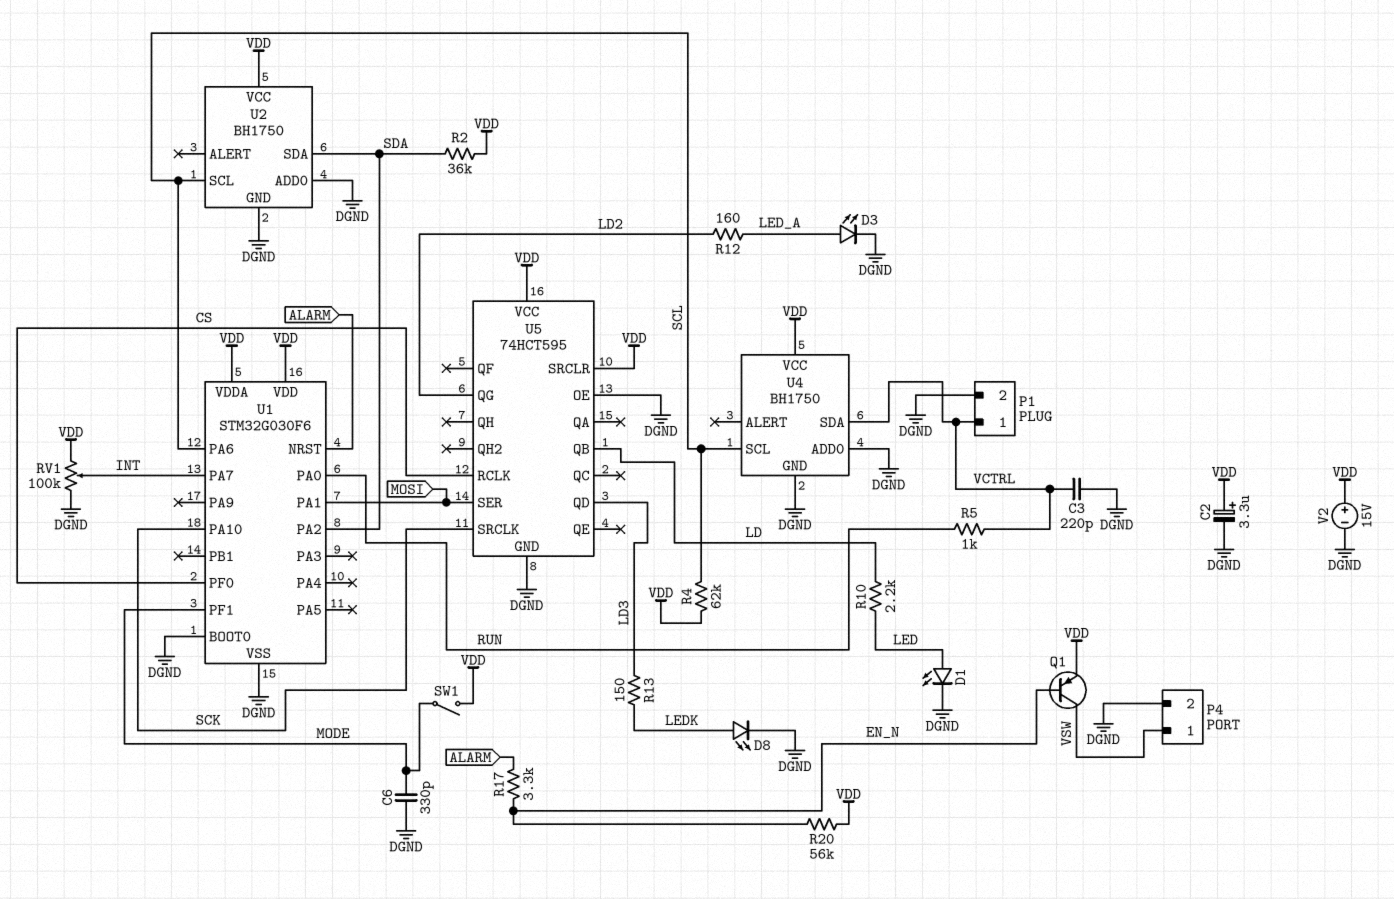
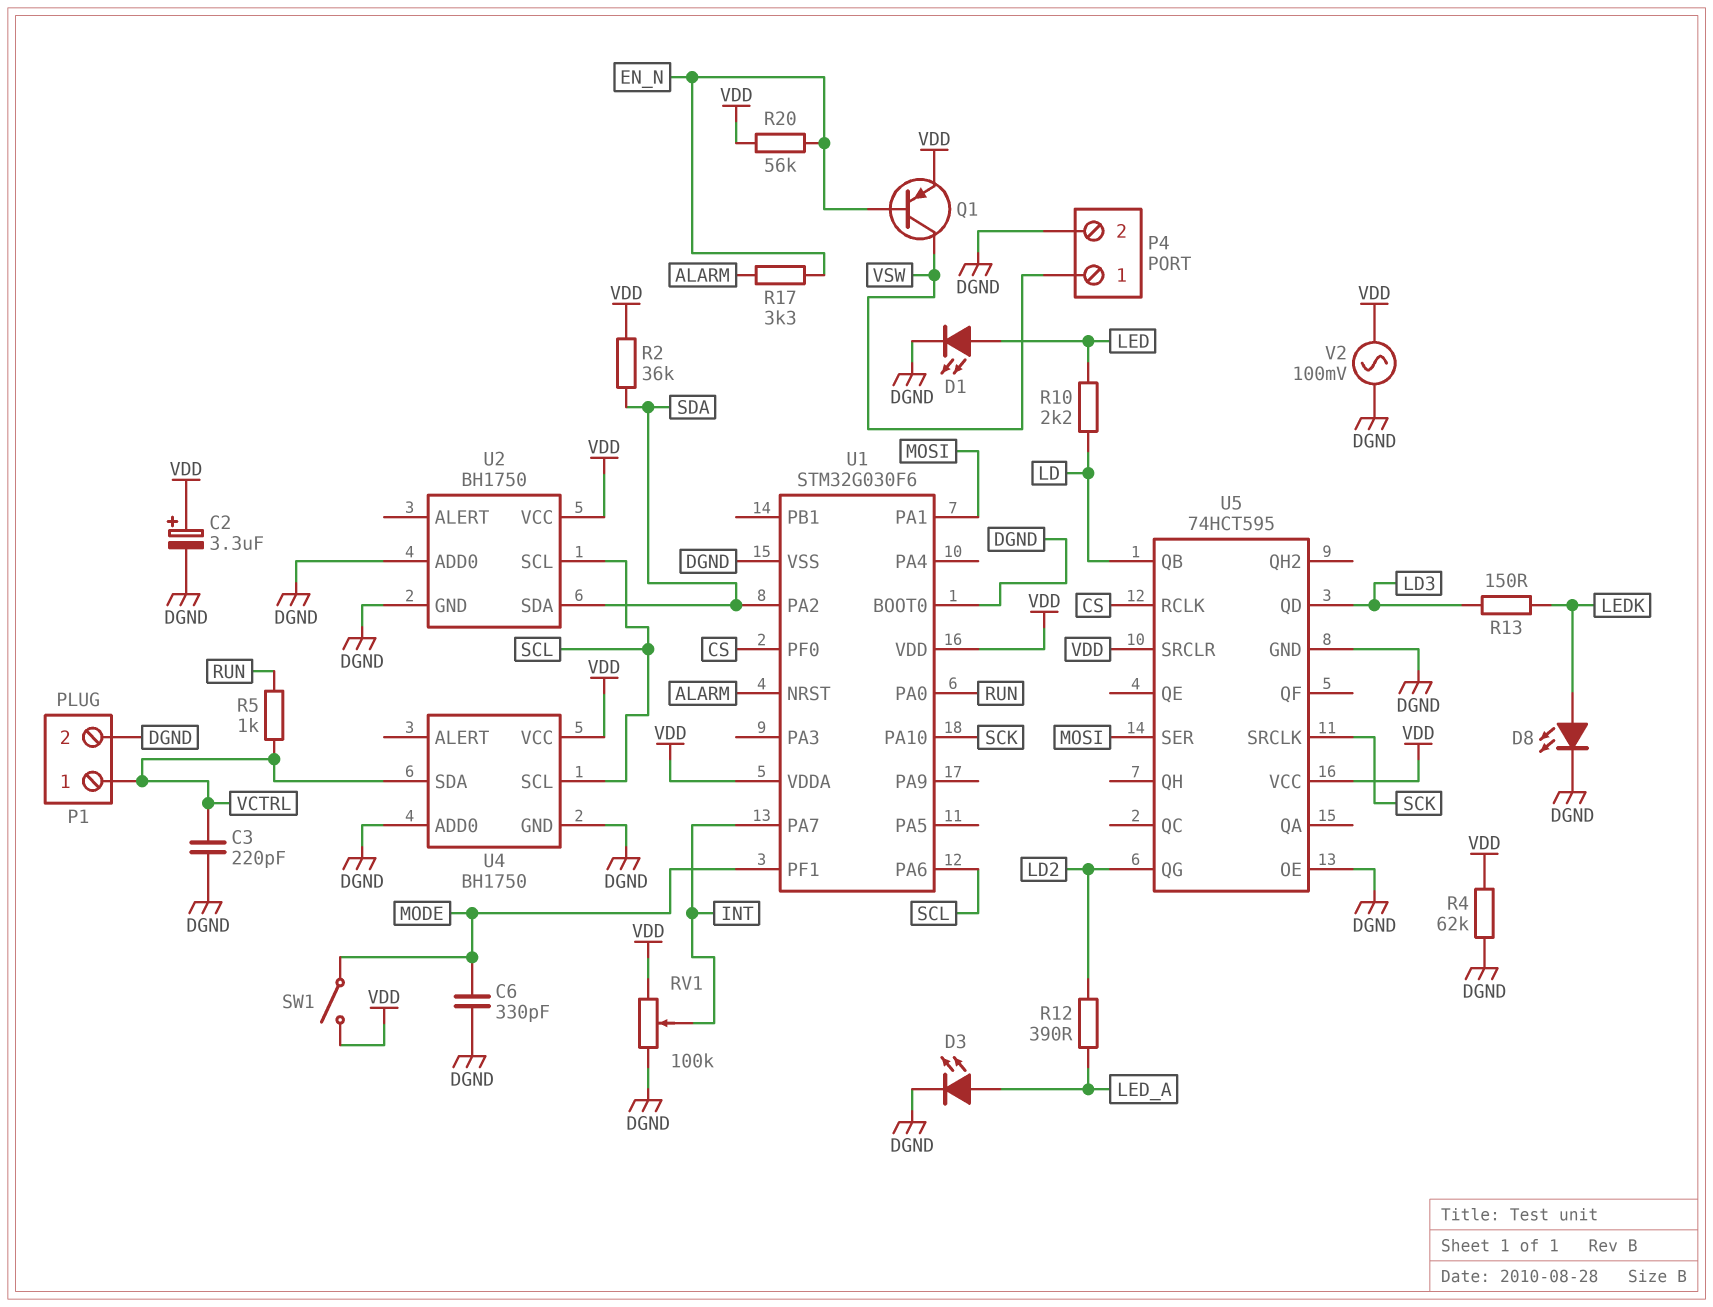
R4: 62k (SCL, VDD) -> 62k (DGND, VDD)
R12: 160 (LD2, LED_A) -> 390 (LD2, LED_A)
V2: 15V (plus VDD, minus DGND) -> AC 100mV (DGND, VDD)

